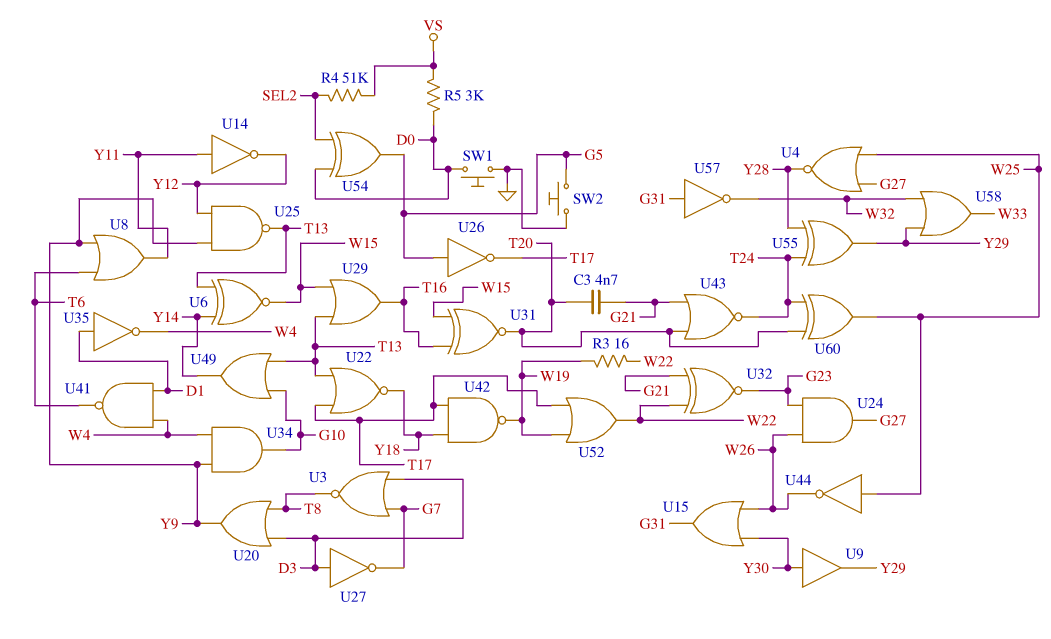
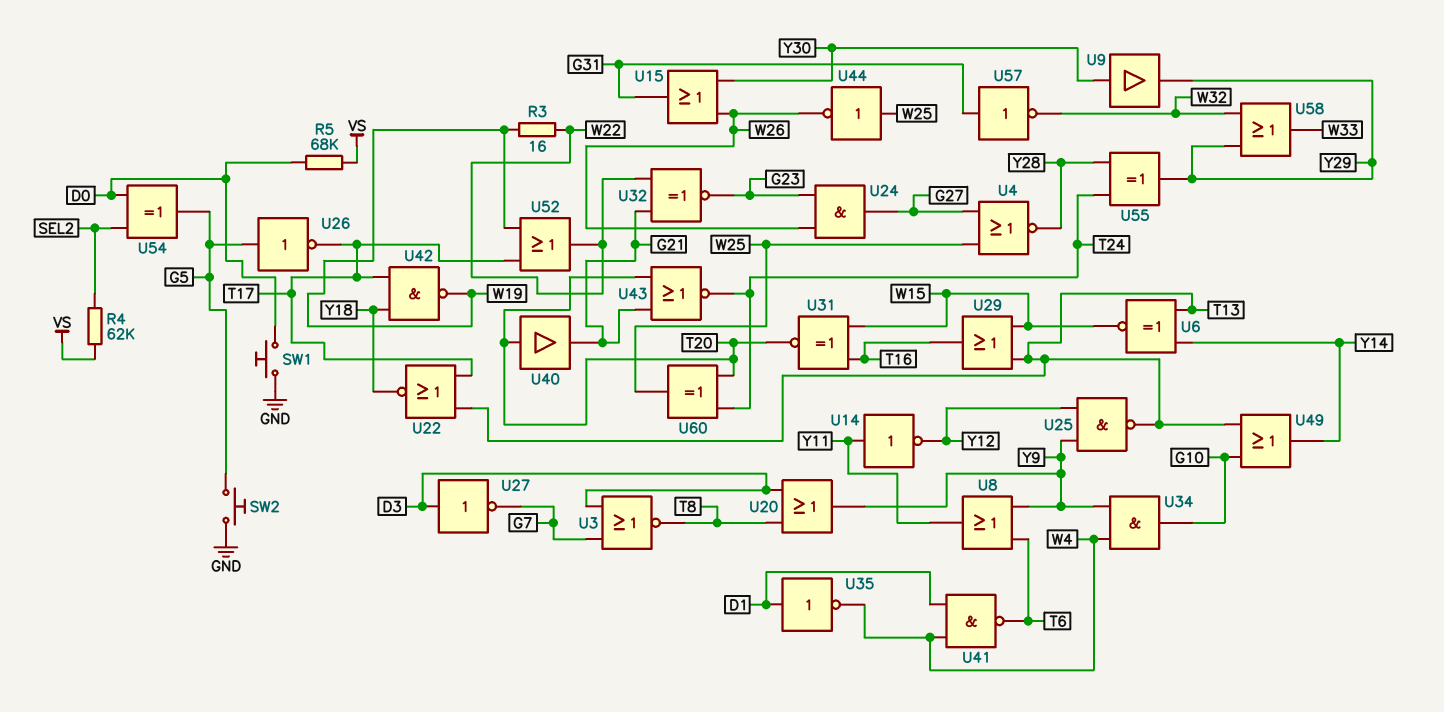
C3: 4.7nF (G21, T20) -> none
R4: 51k (SEL2, VS) -> 62k (SEL2, VS)
R5: 3k (D0, VS) -> 68k (D0, VS)
U40: none -> buffer (in T20, out G21)

